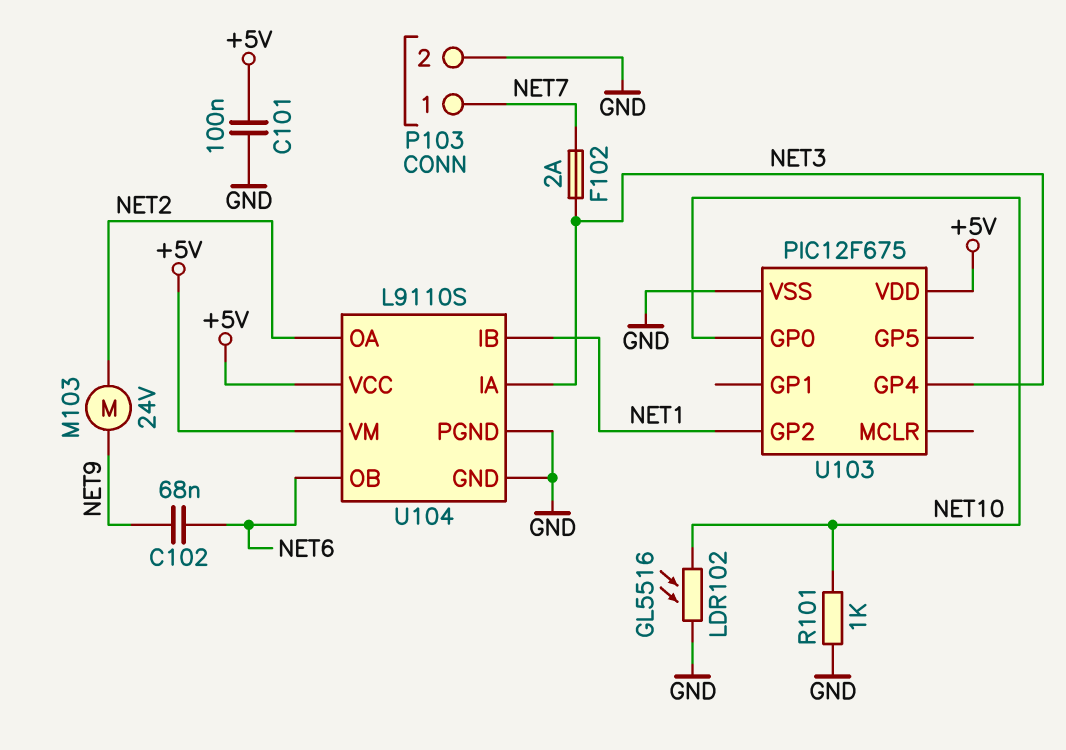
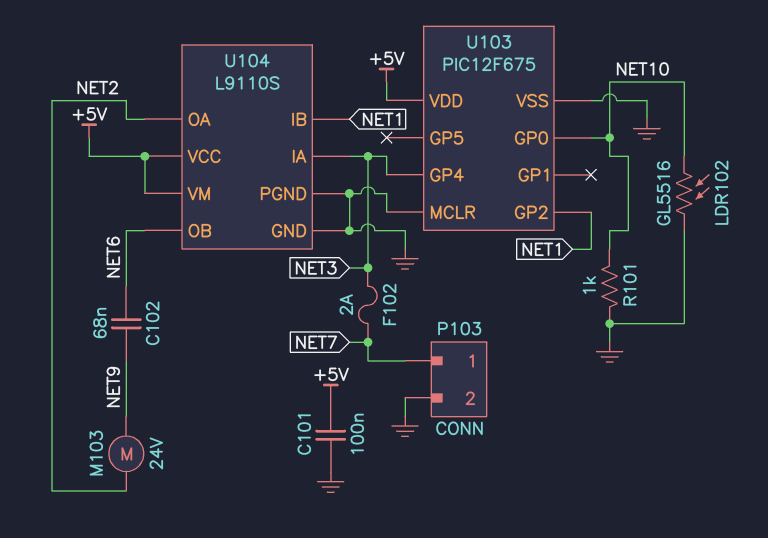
U103 pin MCLR: none -> GND

